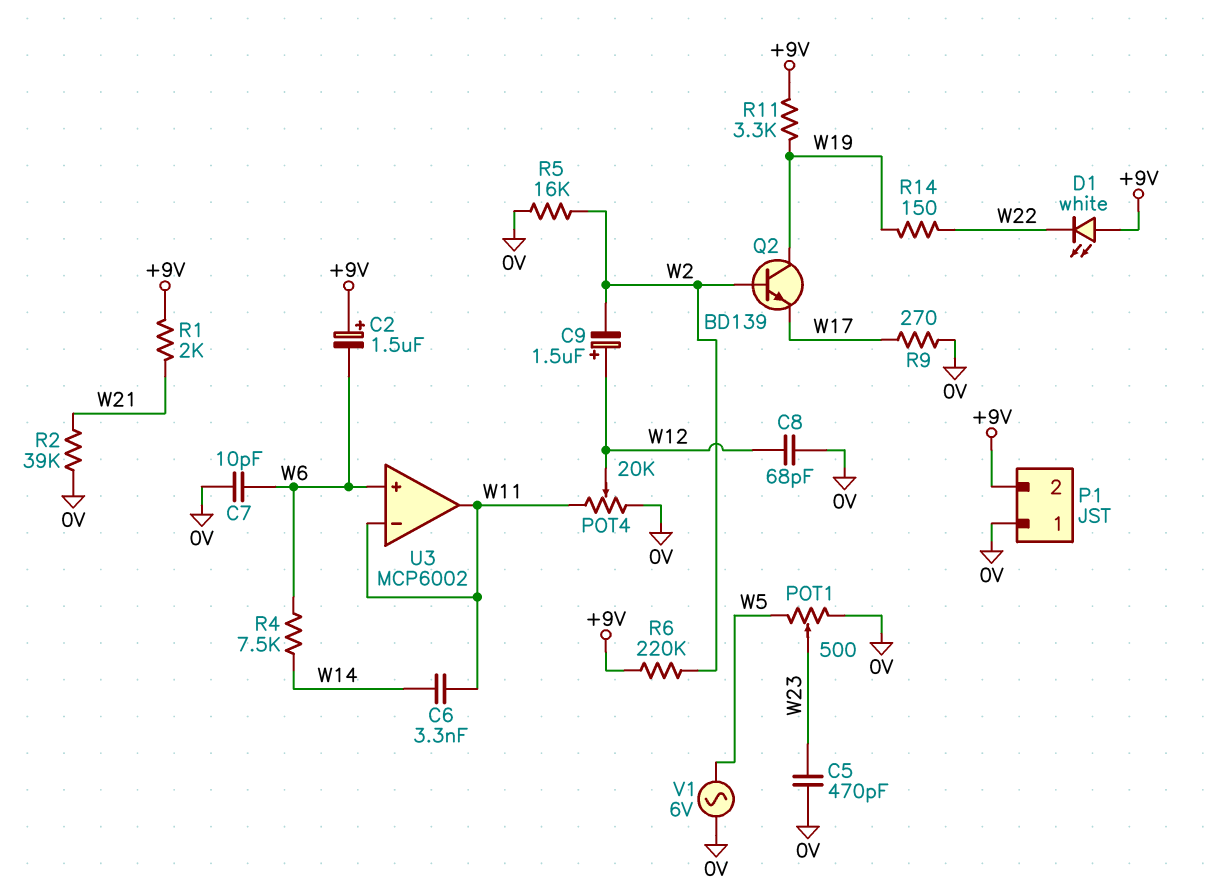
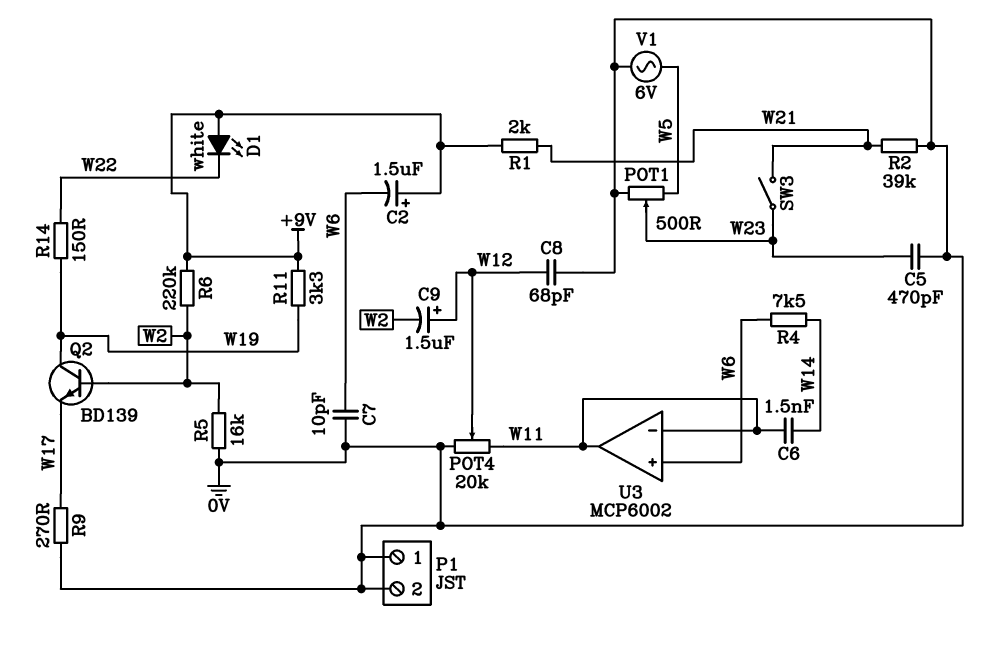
C6: 3.3nF (W11, W14) -> 1.5nF (W11, W14)
P1 pin 2: +9V -> 0V
SW3: none -> switch (W21, W23)

